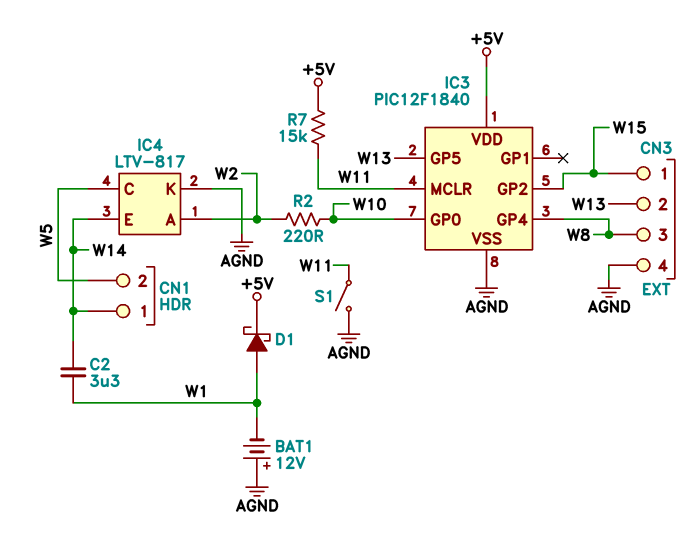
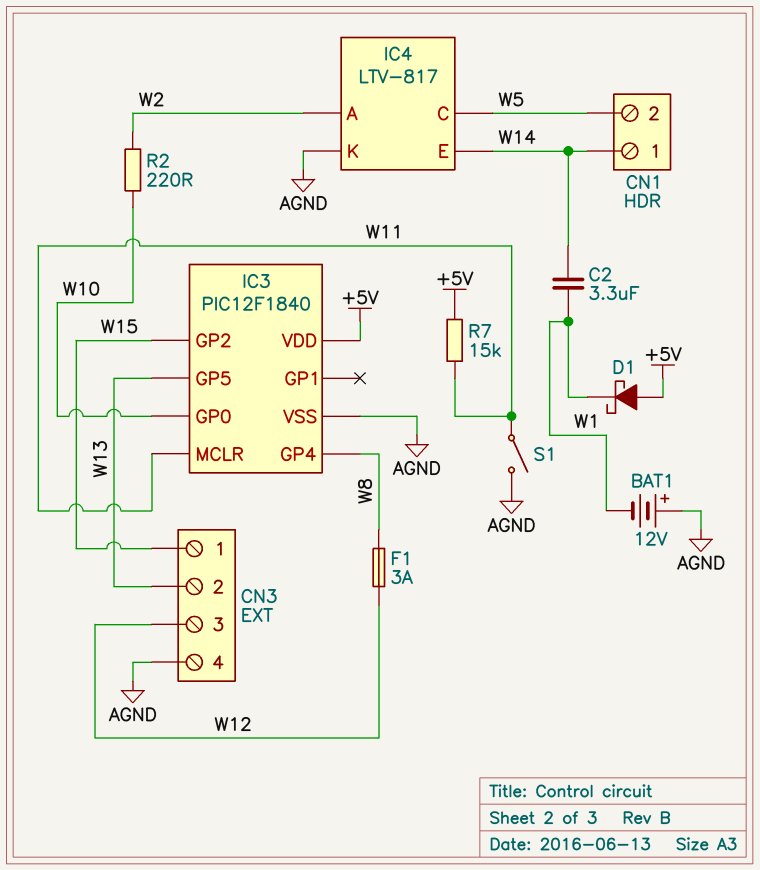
CN3 pin 3: W8 -> W12
D1: schottky (A W1, K +5V) -> schottky (A +5V, K W1)
F1: none -> 3A (W8, W12)

